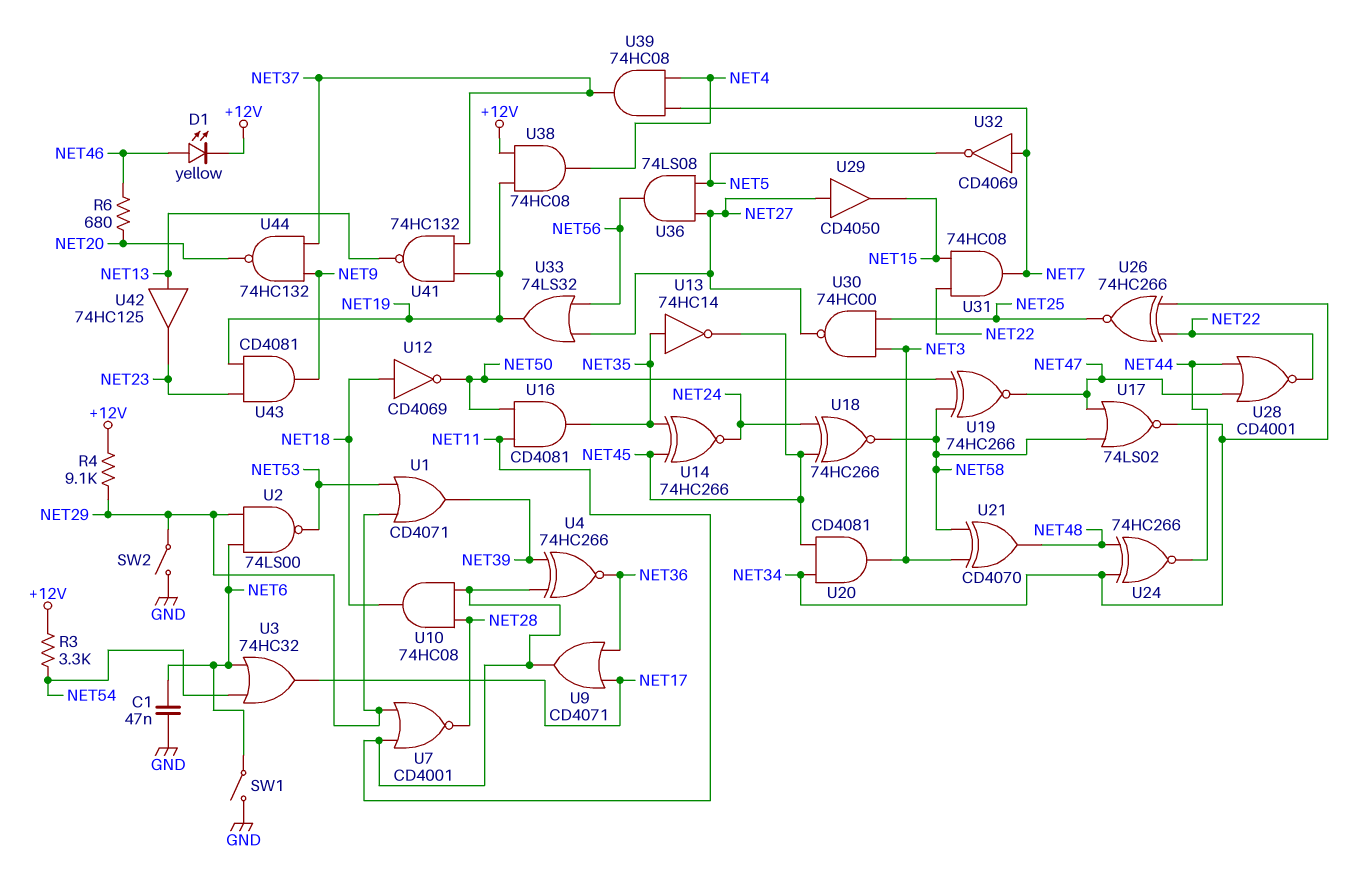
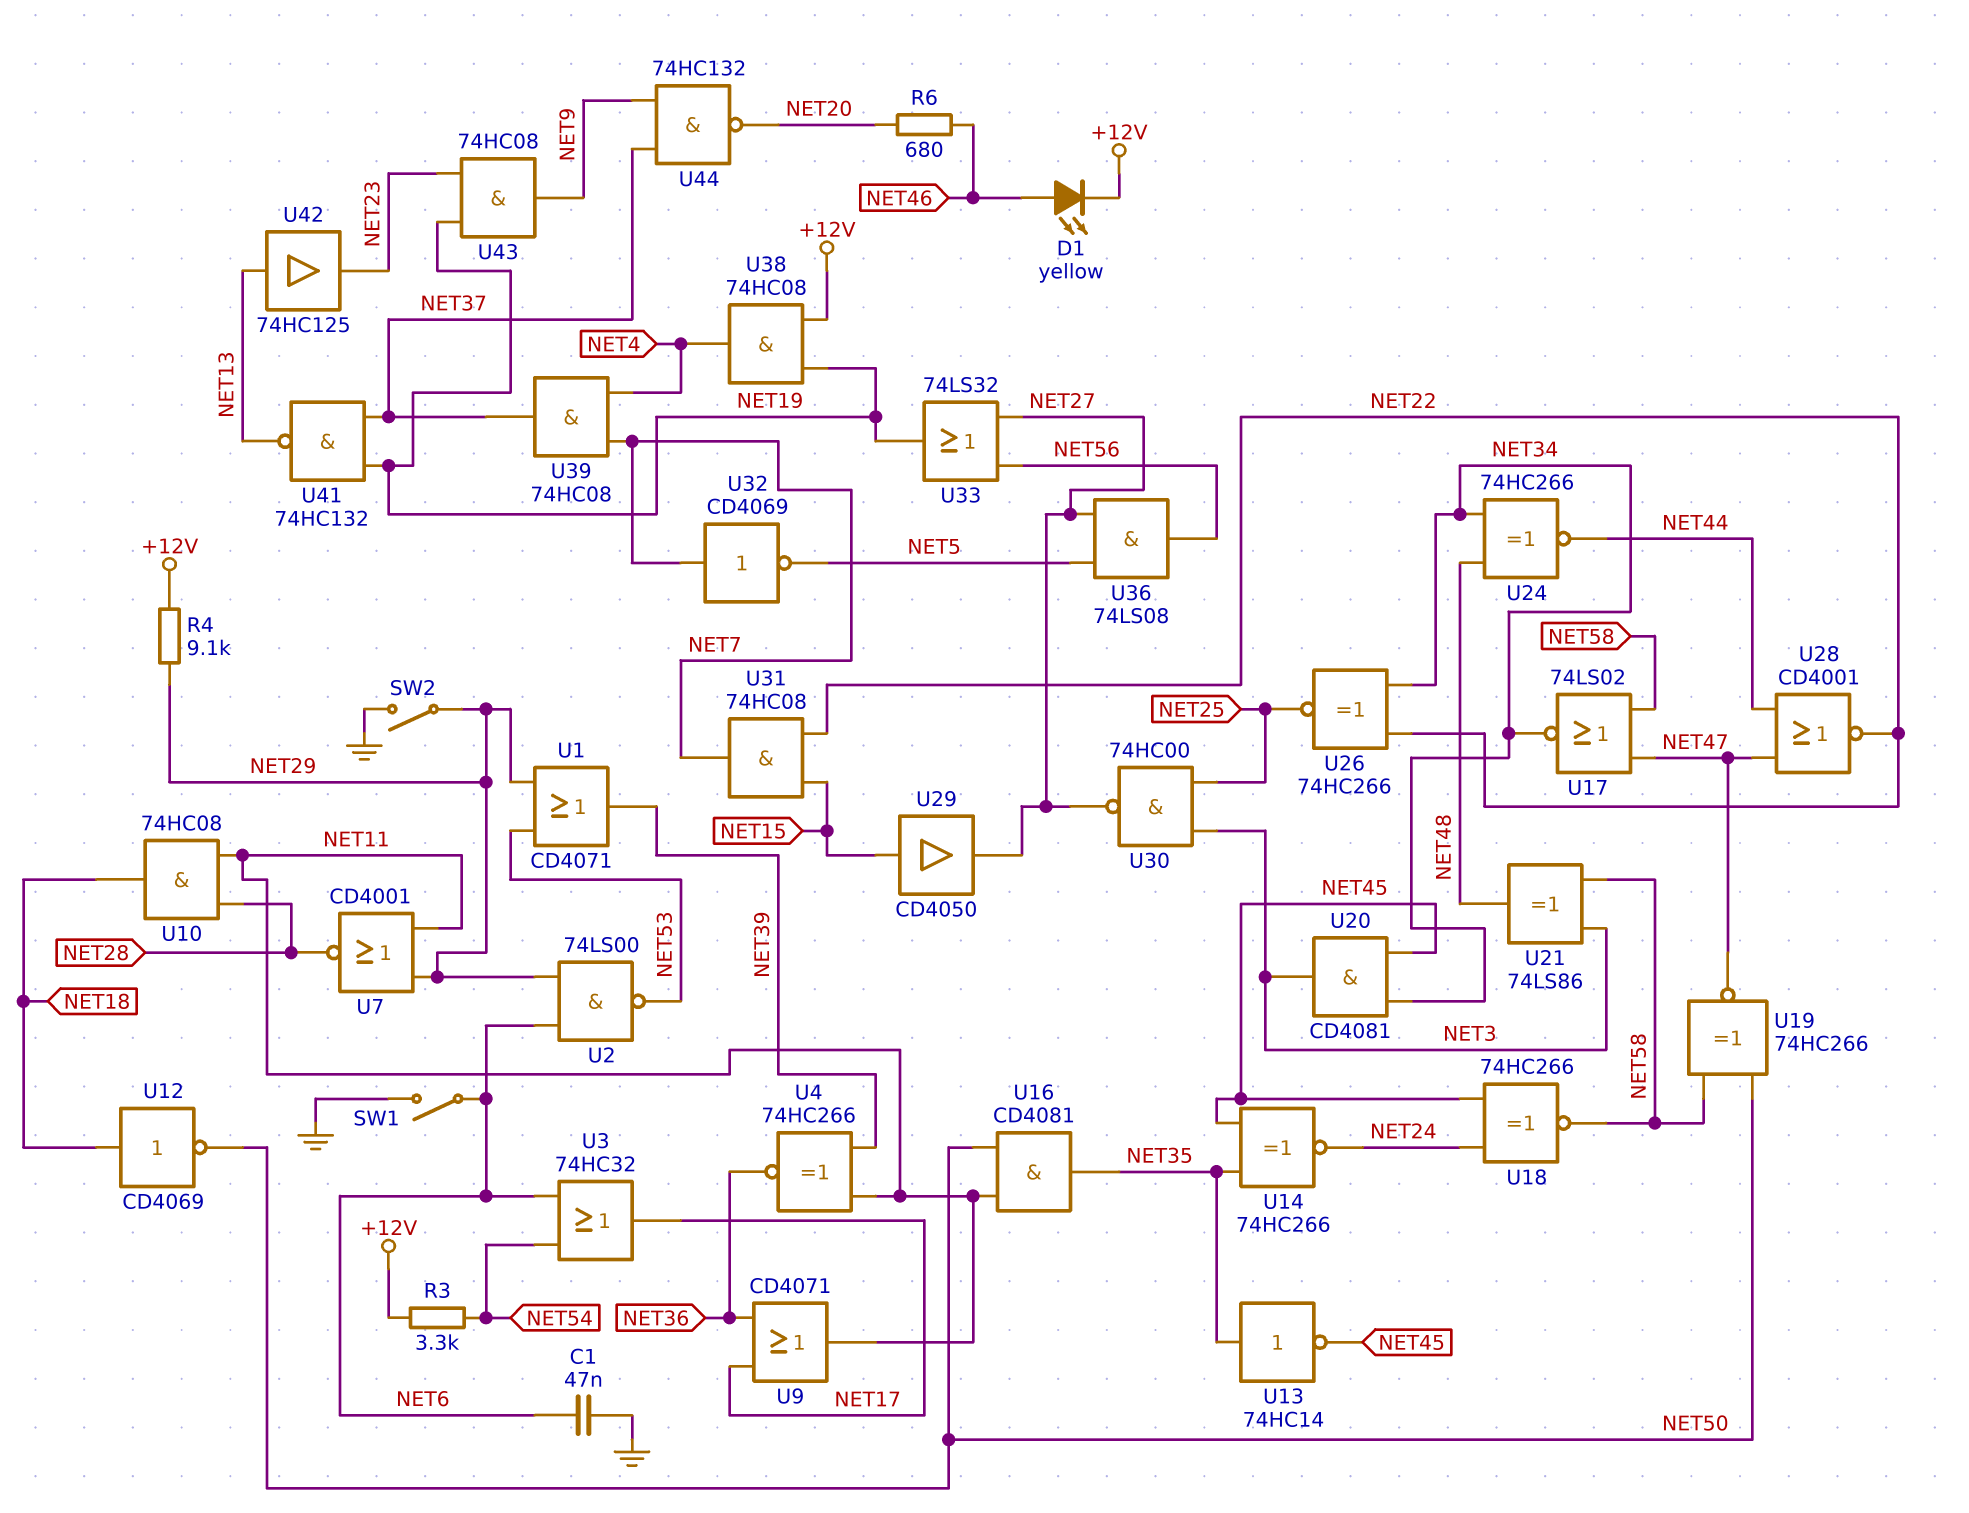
U21: XOR CD4070 (in NET3, in NET58, out NET48) -> XOR 74LS86 (in NET3, in NET58, out NET48)
U29: buffer CD4050 (in NET27, out NET15) -> buffer CD4050 (in NET15, out NET27)
U43: AND CD4081 (in NET19, in NET23, out NET9) -> AND 74HC08 (in NET19, in NET23, out NET9)

